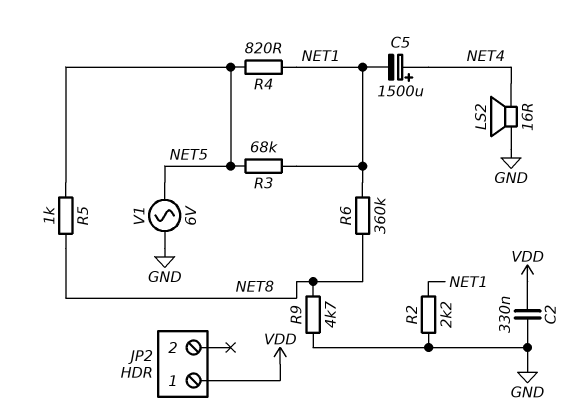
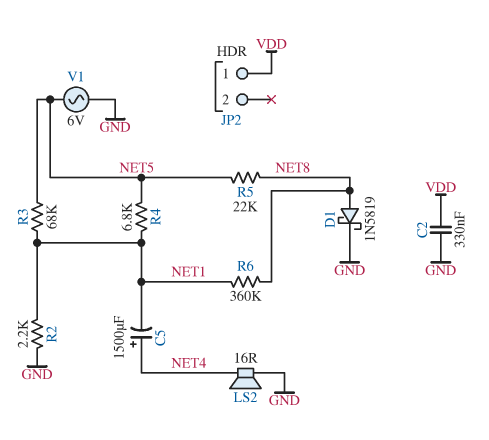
D1: none -> schottky 1N5819 (A NET8, K GND)
R4: 820 (NET1, NET5) -> 6.8k (NET1, NET5)
R5: 1k (NET5, NET8) -> 22k (NET5, NET8)
R9: 4.7k (GND, NET8) -> none

